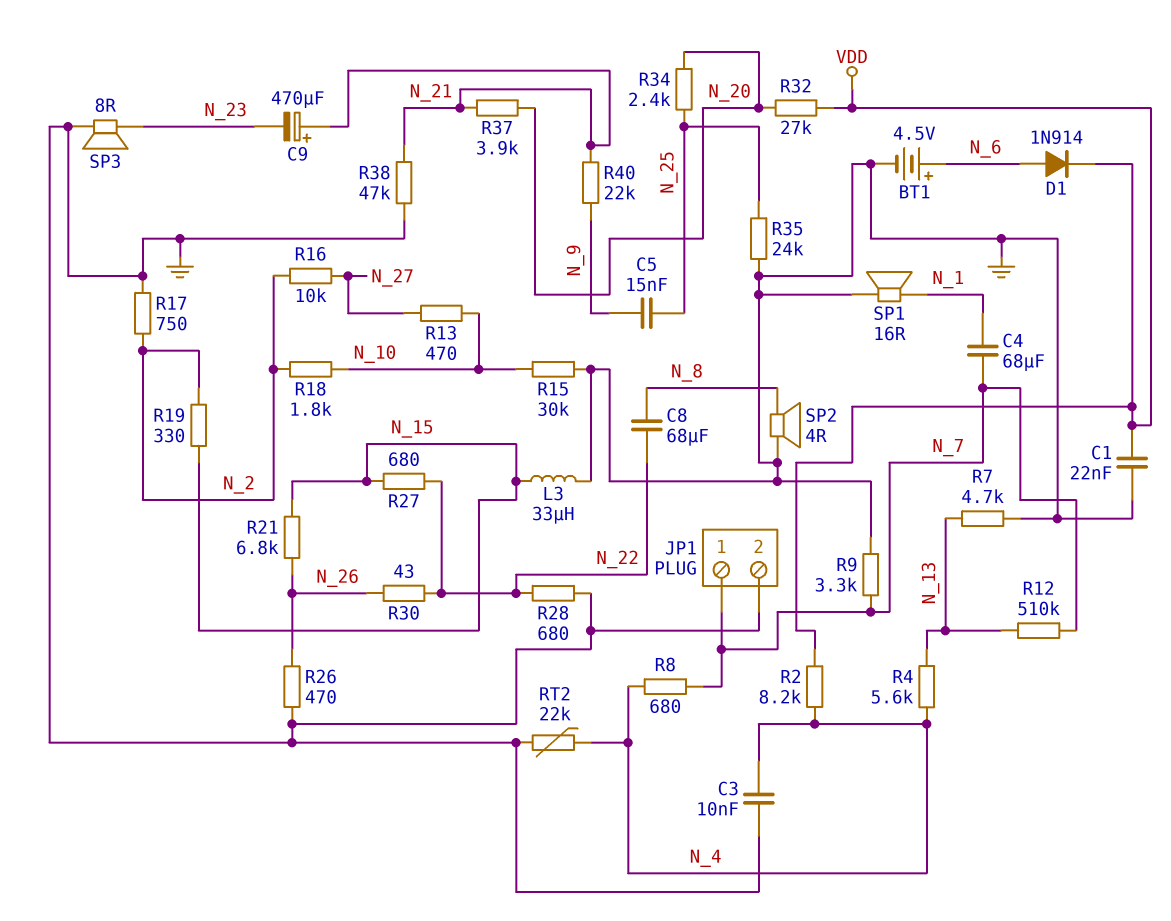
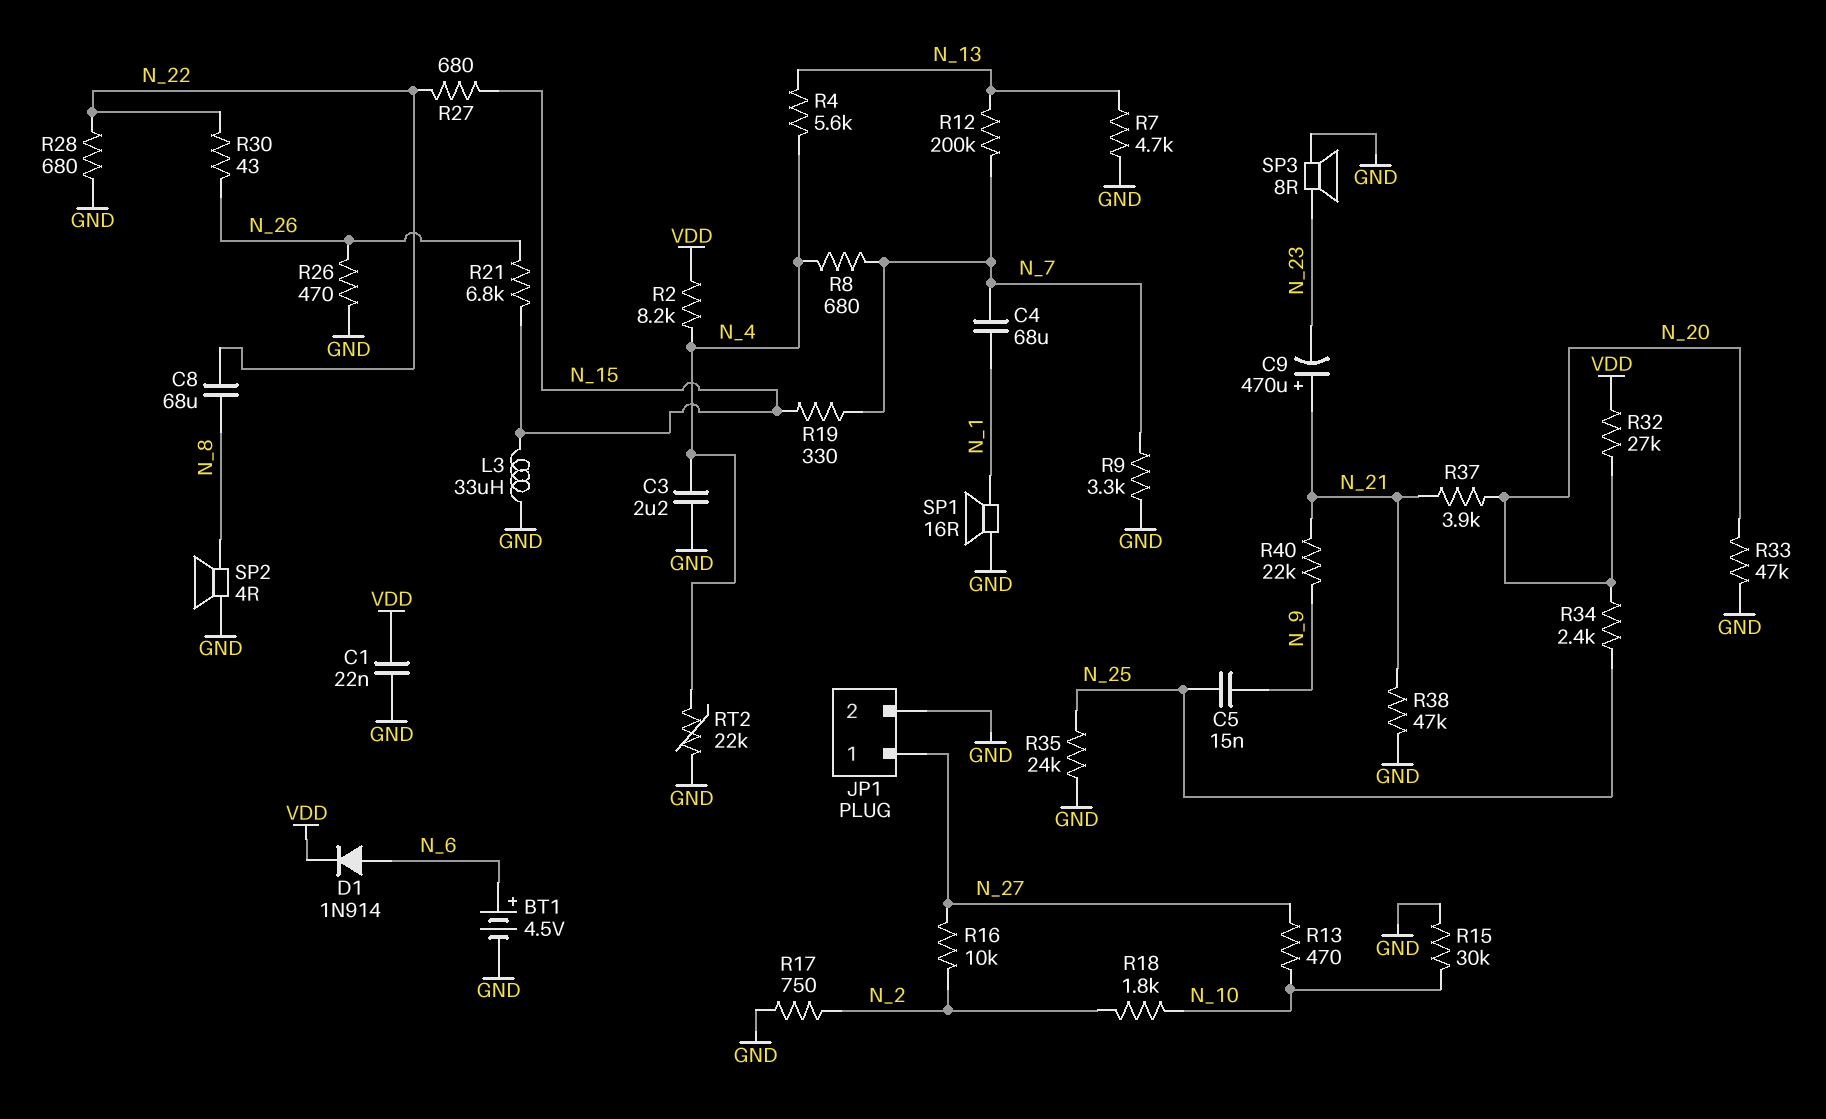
C3: 10nF (GND, N_4) -> 2.2uF (GND, N_4)
JP1 pin 1: N_7 -> N_27
R12: 510k (N_7, N_13) -> 200k (N_7, N_13)
R19: 330 (N_2, N_15) -> 330 (N_7, N_15)
R33: none -> 47k (GND, N_20)

